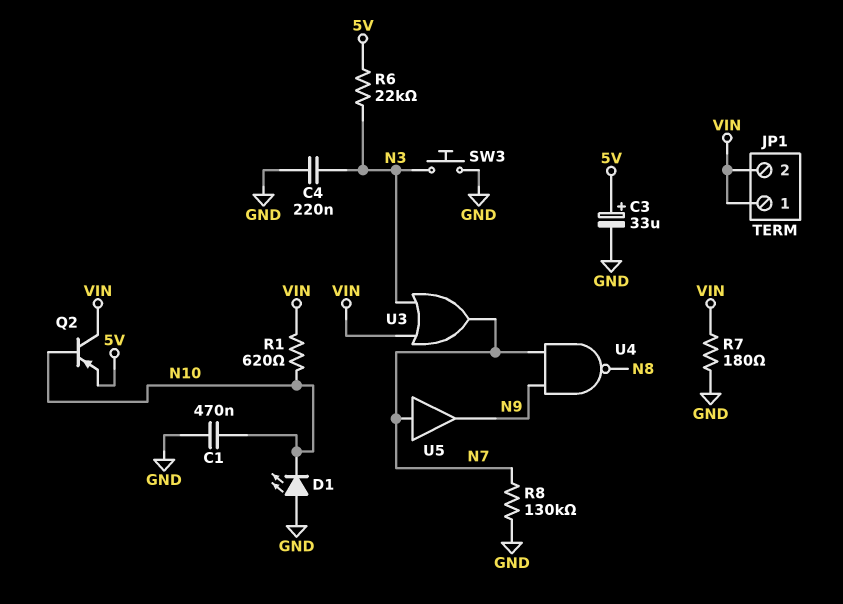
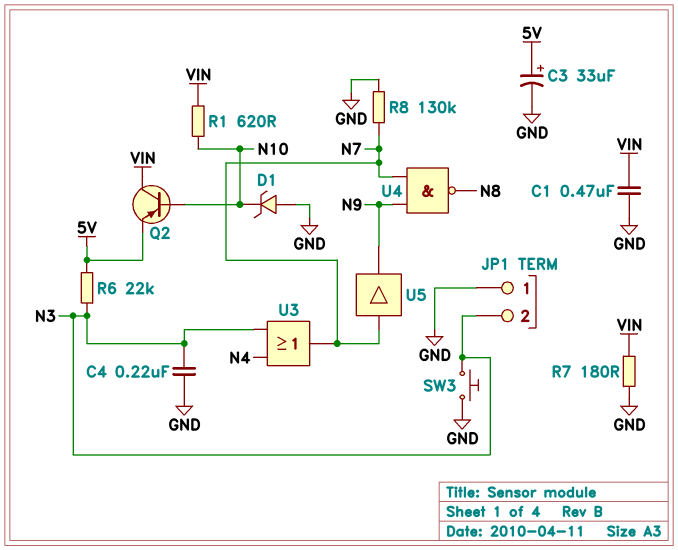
C1: 470nF (GND, N10) -> 470nF (GND, VIN)
D1: LED (A GND, K N10) -> zener (A GND, K N10)
JP1 pin 1: VIN -> GND
JP1 pin 2: VIN -> N3
U3: OR (in N3, in VIN, out N7) -> OR (in N3, in N4, out N7)

